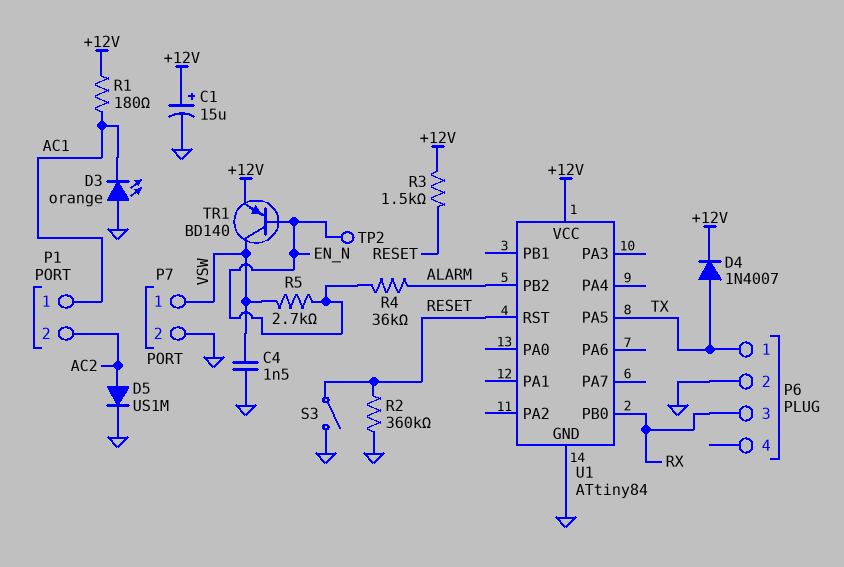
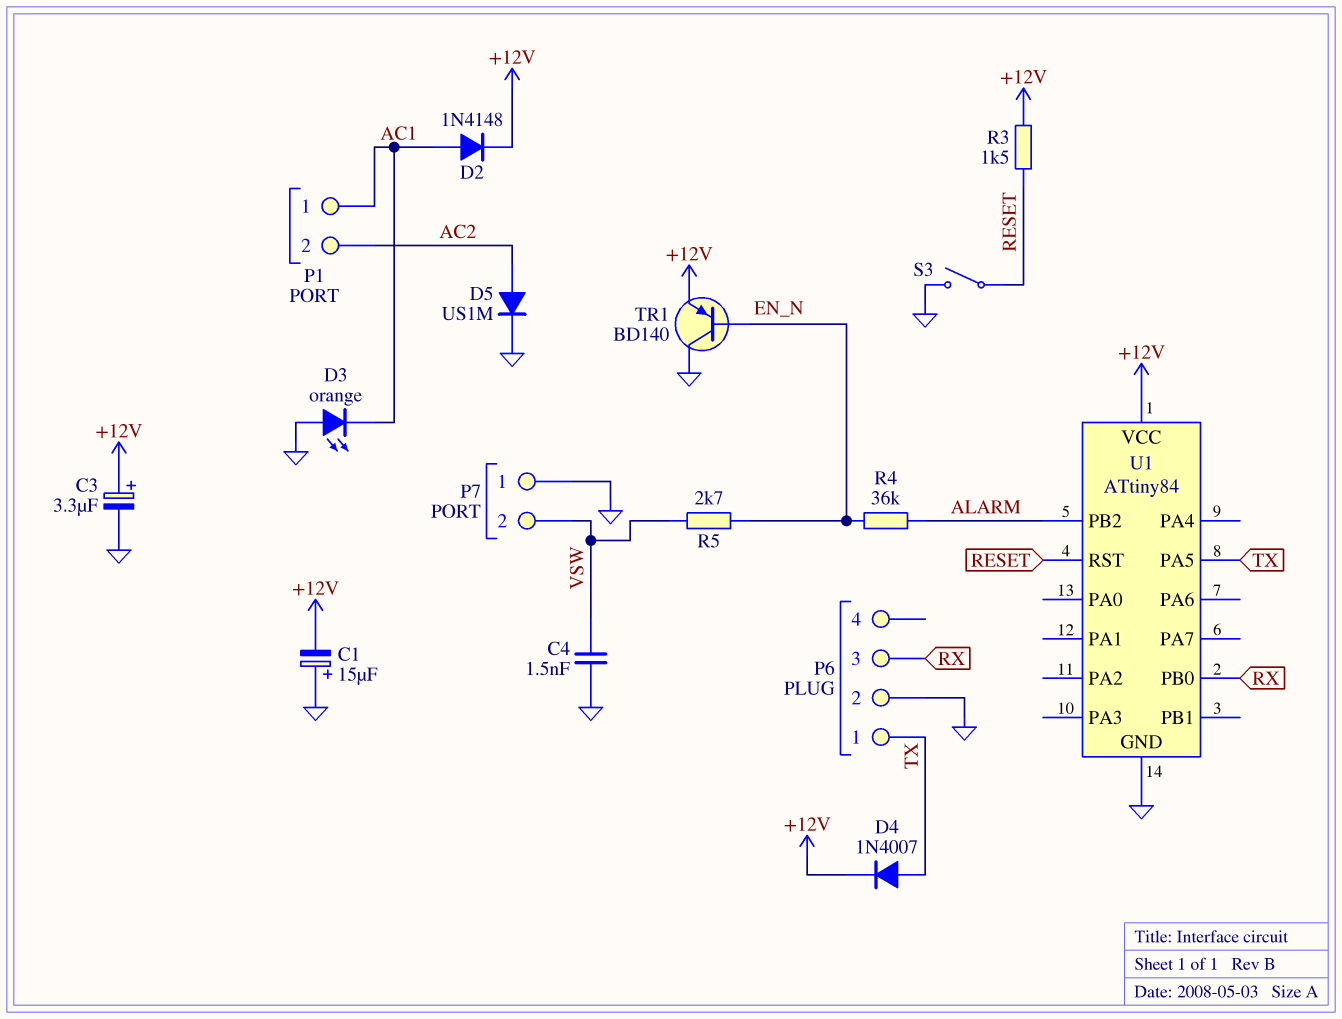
C1: 15uF (plus +12V, minus GND) -> 15uF (plus GND, minus +12V)
C3: none -> 3.3uF (plus +12V, minus GND)
D2: none -> diode 1N4148 (A AC1, K +12V)
P7 pin 1: VSW -> GND
P7 pin 2: GND -> VSW
R1: 180 (+12V, AC1) -> none
R2: 360k (GND, RESET) -> none
TP2: test point (EN_N) -> none
TR1: PNP BD140 (B EN_N, C VSW, E +12V) -> PNP BD140 (B EN_N, C GND, E +12V)

